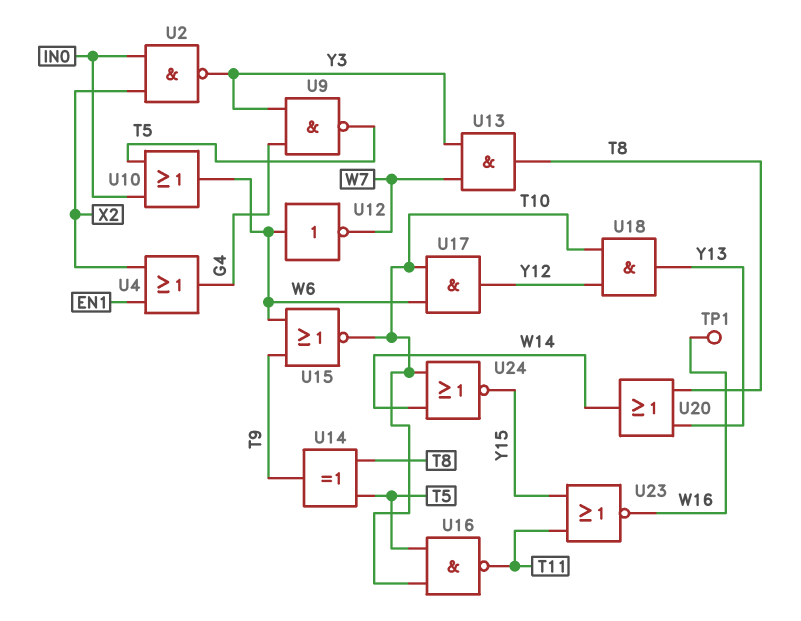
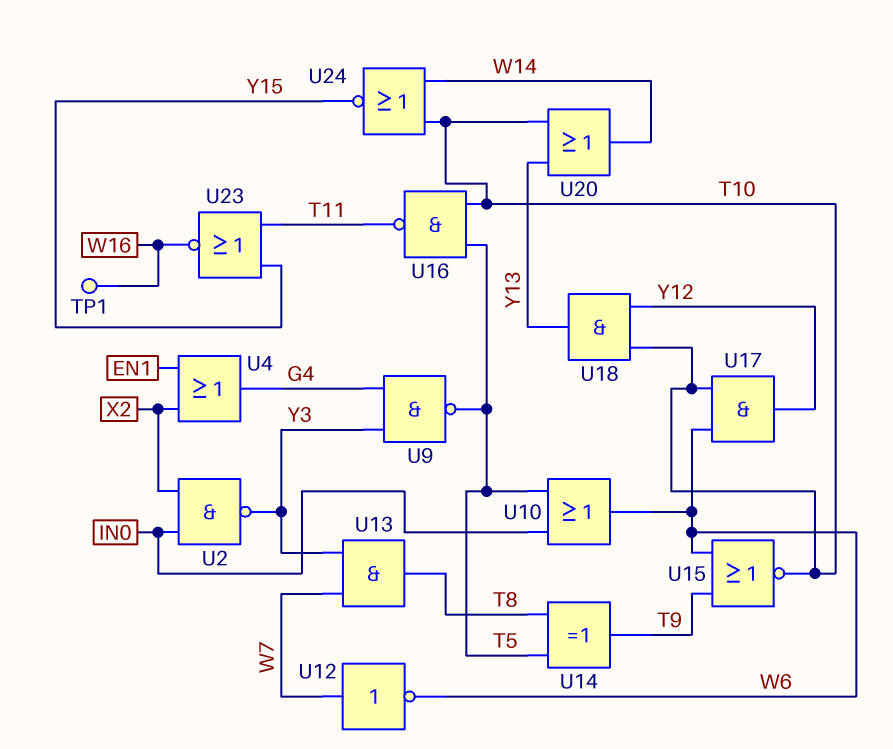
U12: NOT (in W6, out W7) -> NOT (in W7, out W6)
U20: OR (in T8, in Y13, out W14) -> OR (in T10, in Y13, out W14)

